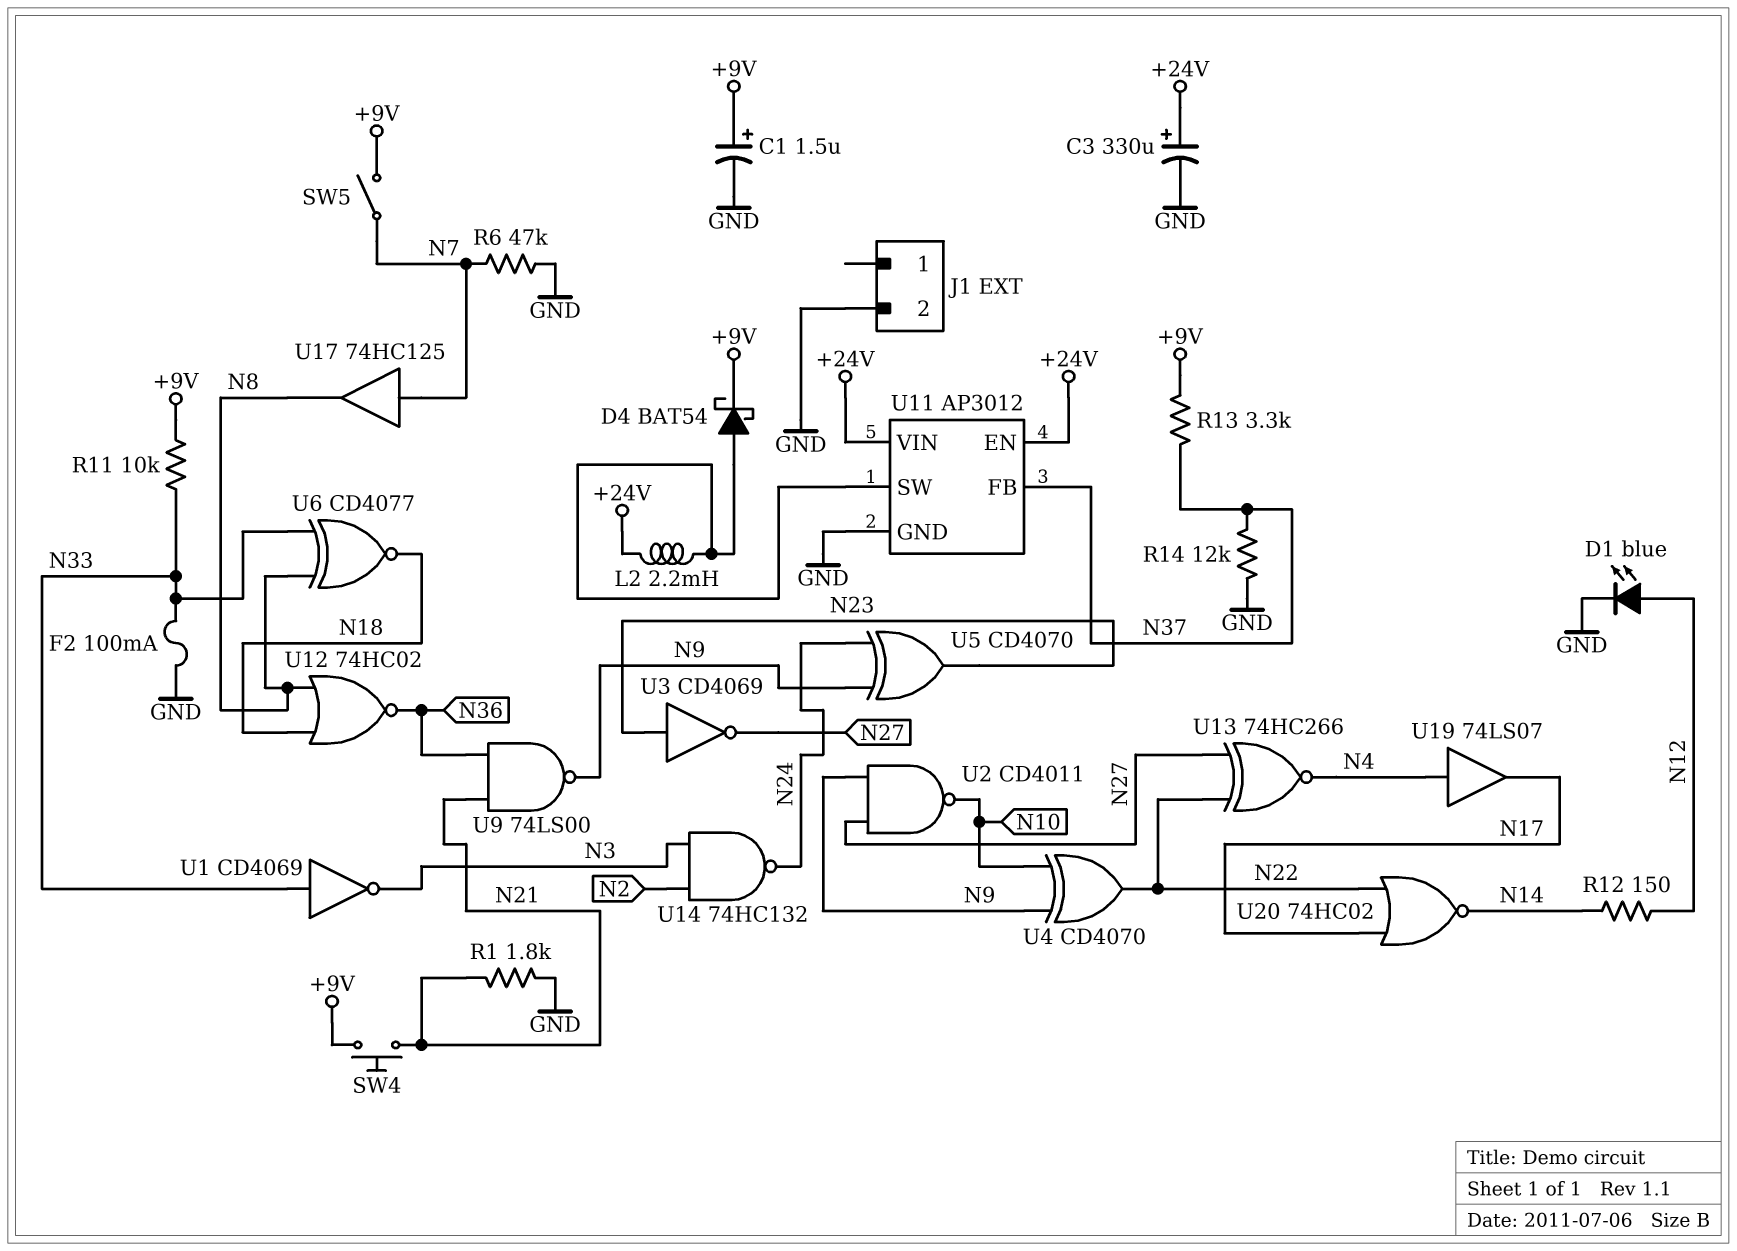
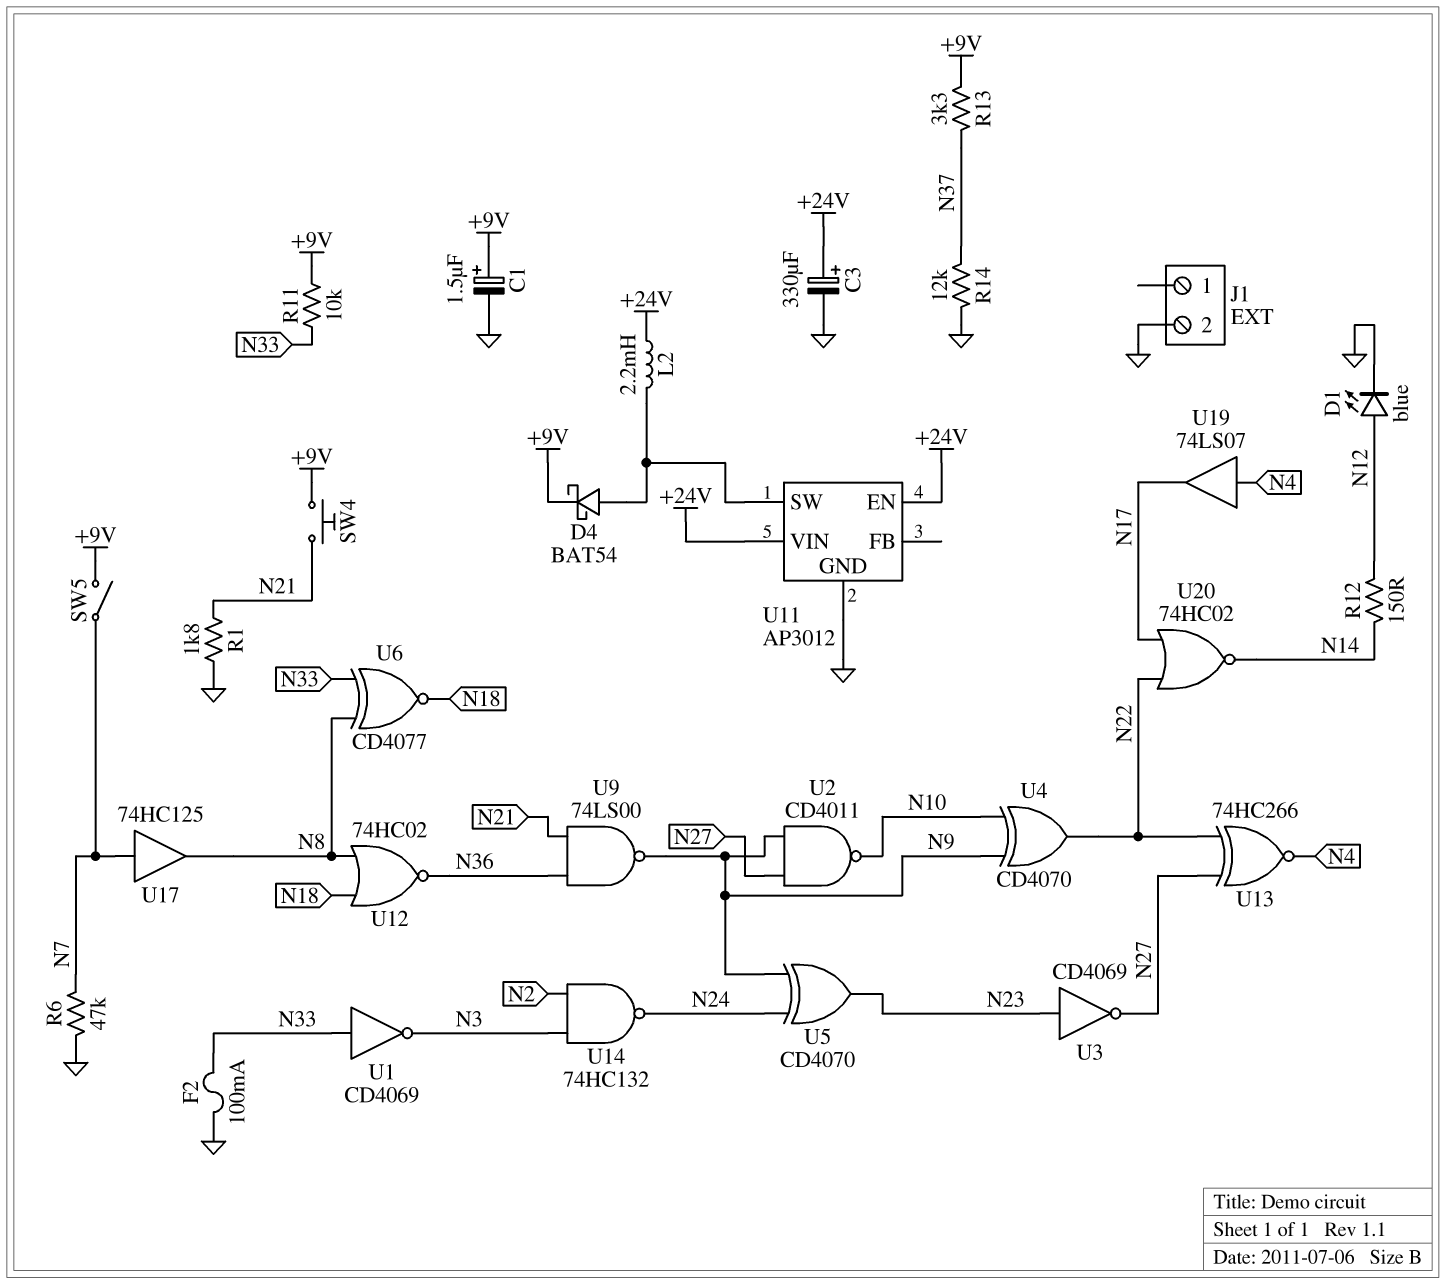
U11 pin FB: N37 -> none

